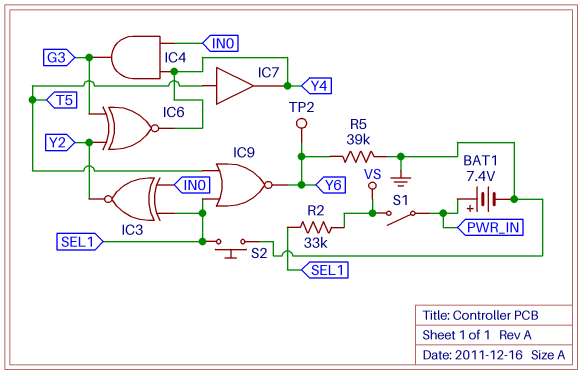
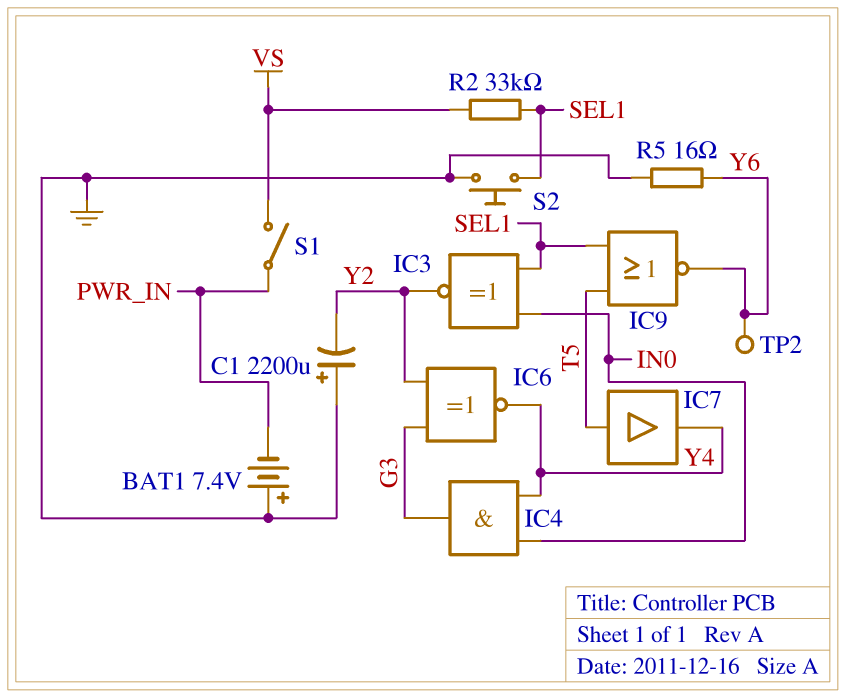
BAT1: 7.4V (plus PWR_IN, minus GND) -> 7.4V (plus GND, minus PWR_IN)
C1: none -> 2200uF (plus GND, minus Y2)
R5: 39k (GND, Y6) -> 16 (GND, Y6)

